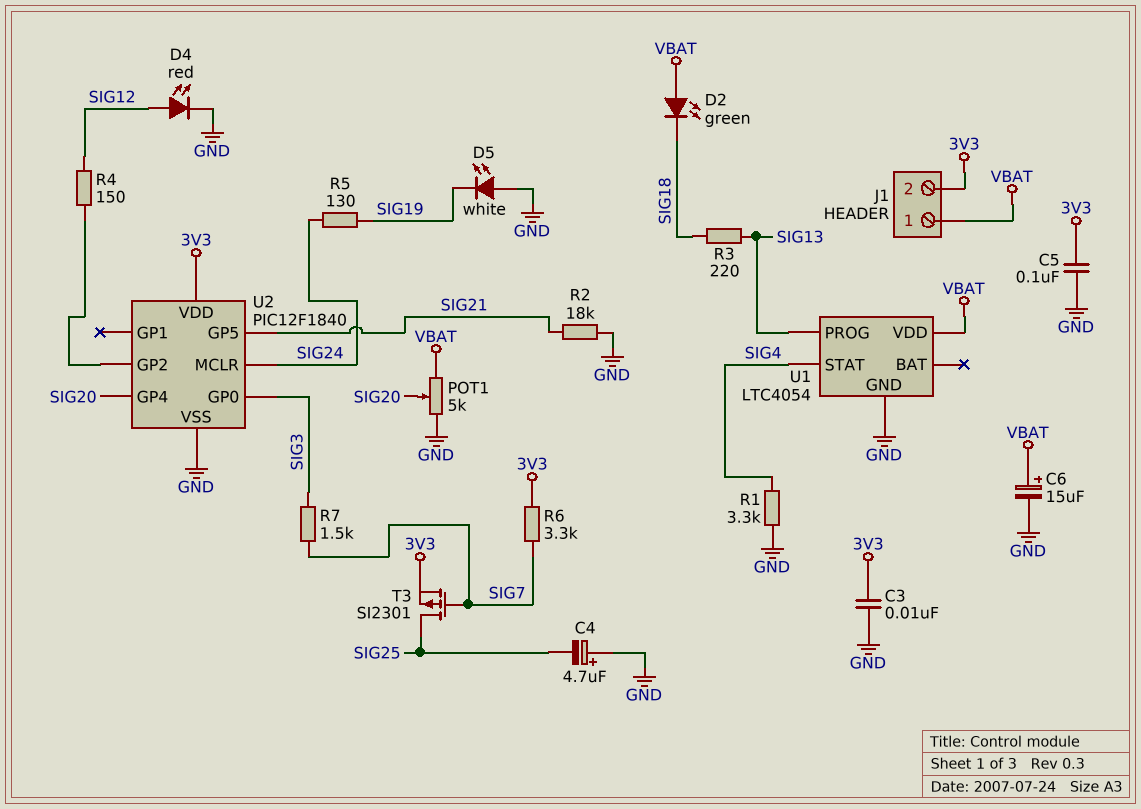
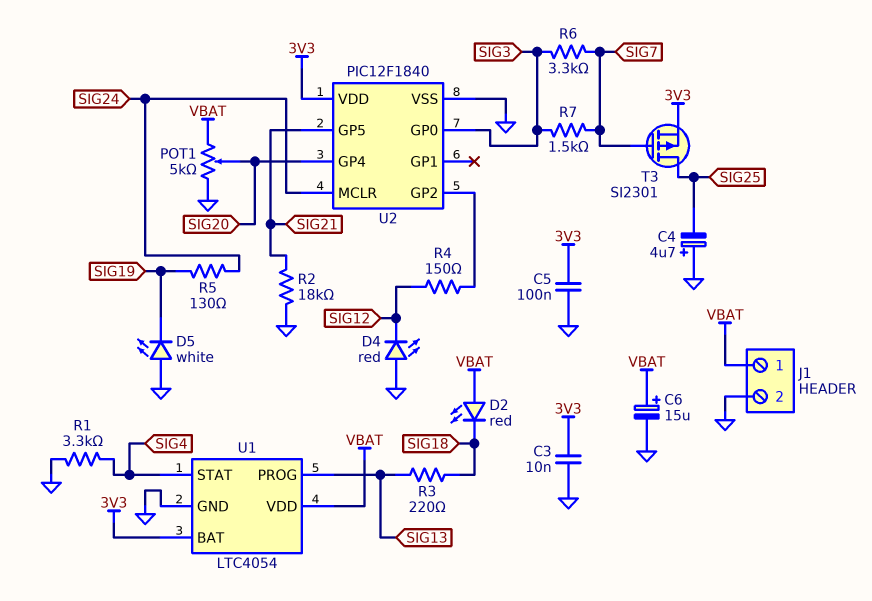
D2: LED green (A VBAT, K SIG18) -> LED red (A VBAT, K SIG18)
D4: LED red (A SIG12, K GND) -> LED red (A GND, K SIG12)
J1 pin 2: 3V3 -> GND
R6: 3.3k (3V3, SIG7) -> 3.3k (SIG3, SIG7)
U1 pin BAT: none -> 3V3

